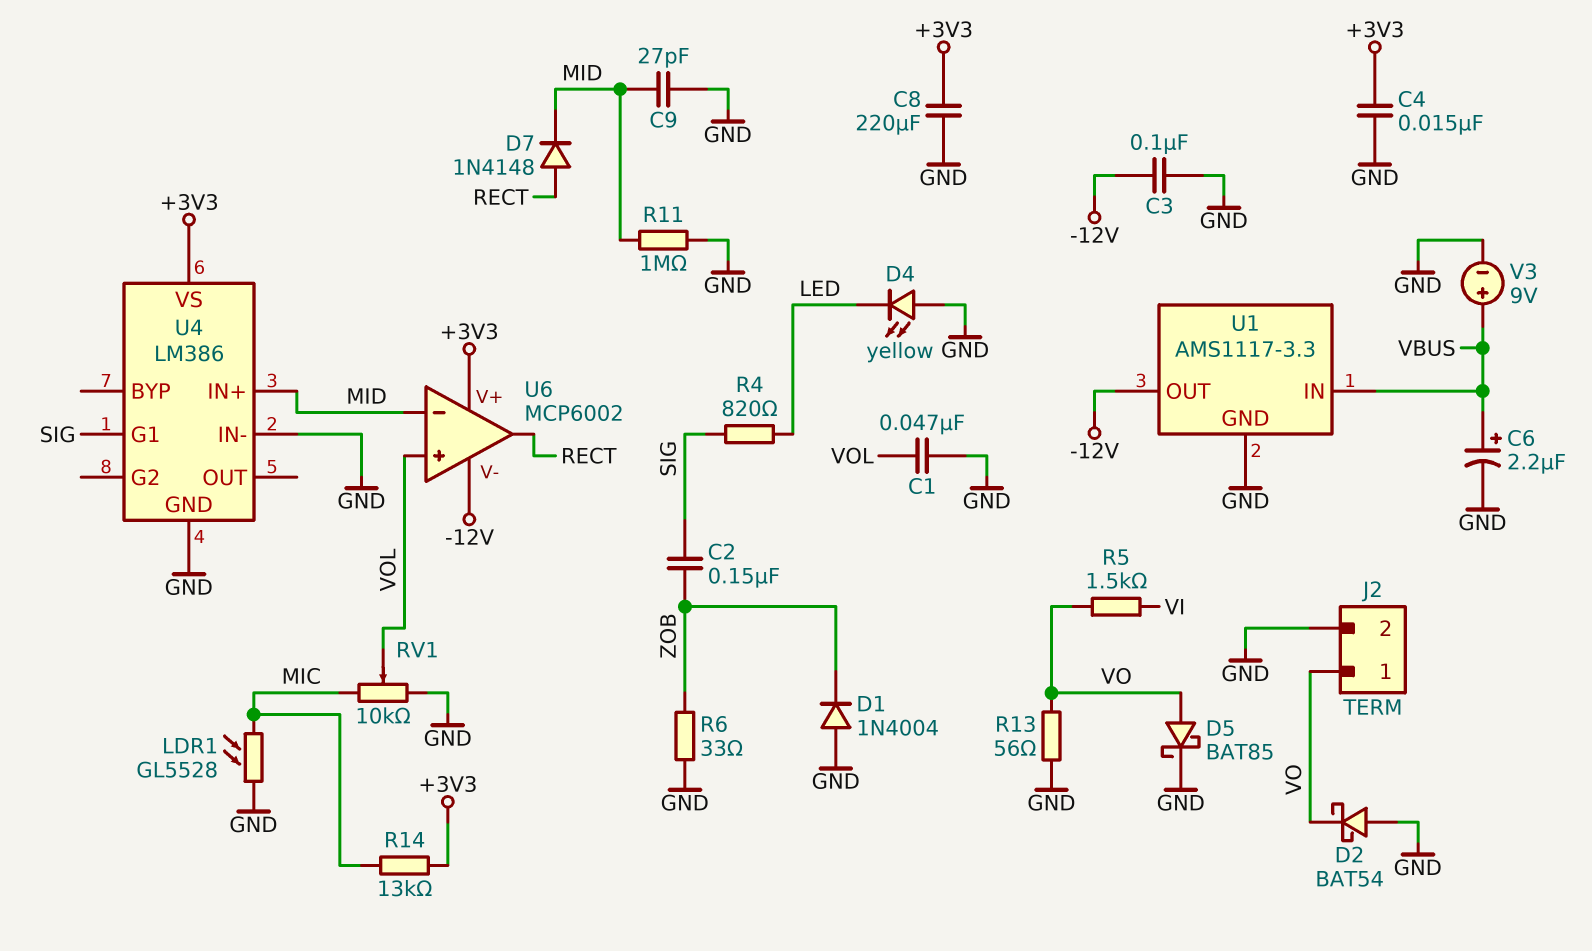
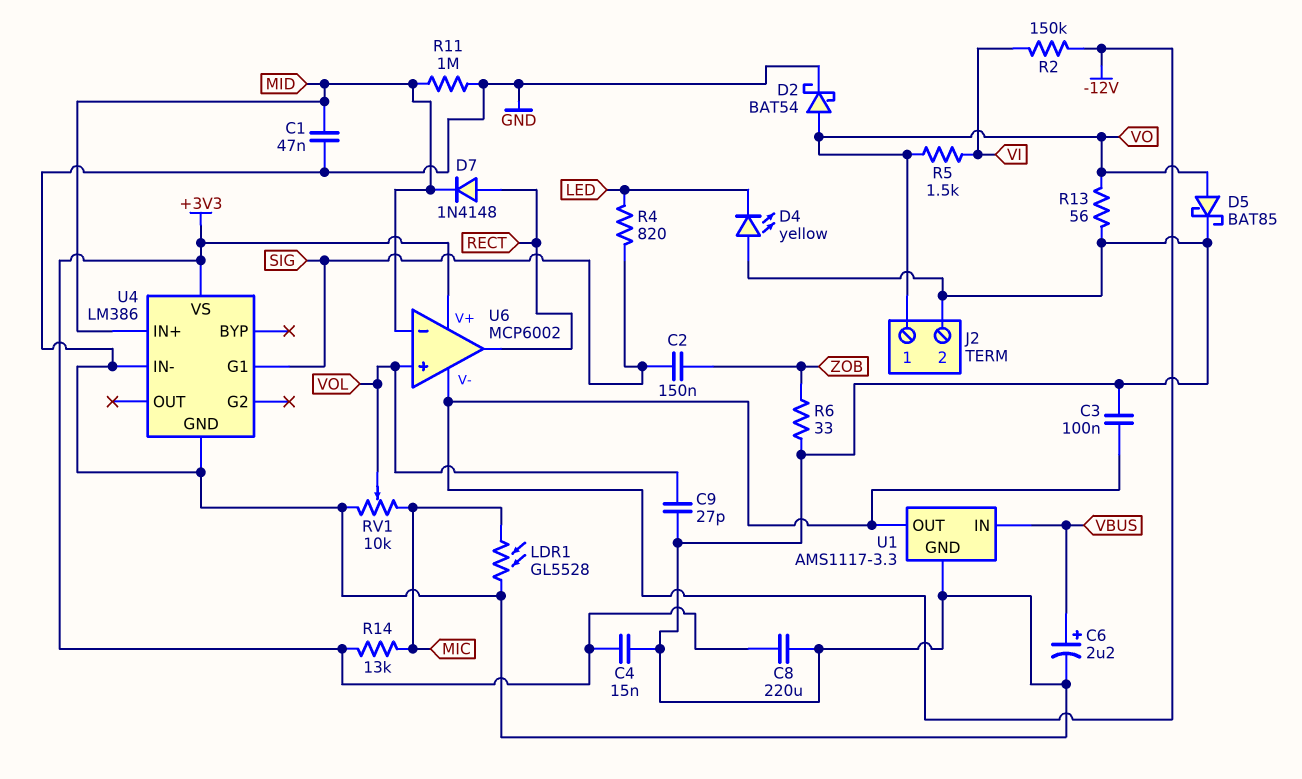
C1: 47nF (GND, VOL) -> 47nF (GND, MID)
C9: 27pF (GND, MID) -> 27pF (GND, VOL)
D1: diode 1N4004 (A GND, K ZOB) -> none
D2: schottky BAT54 (A GND, K VO) -> schottky BAT54 (A VO, K GND)
R2: none -> 150k (-12V, VI)
V3: 9V (plus VBUS, minus GND) -> none

